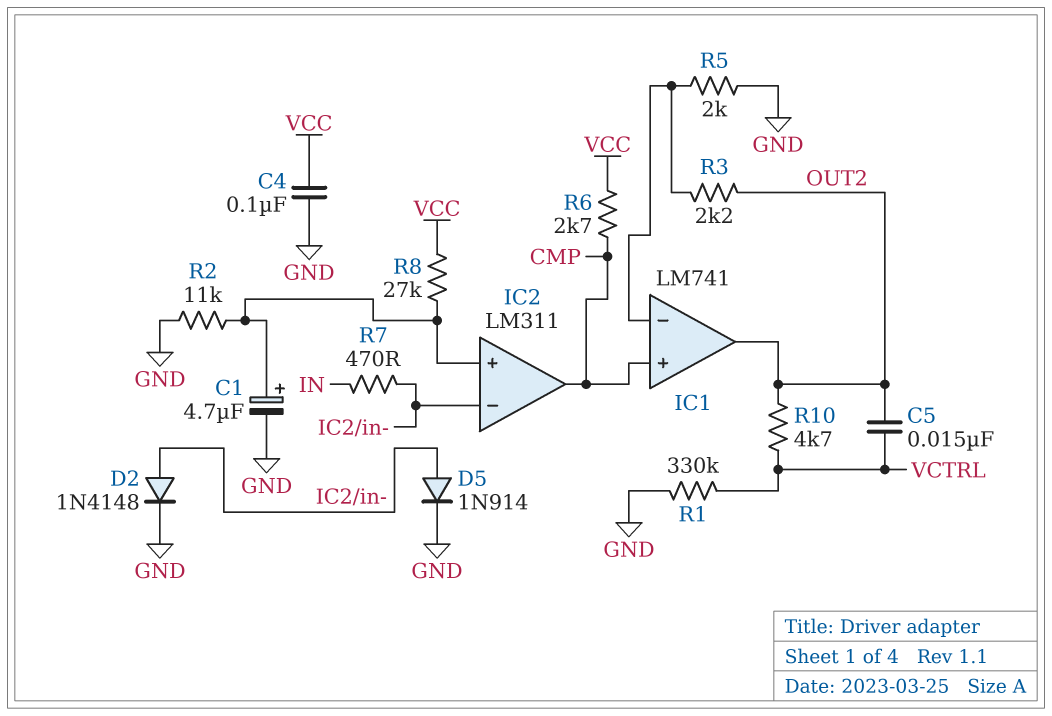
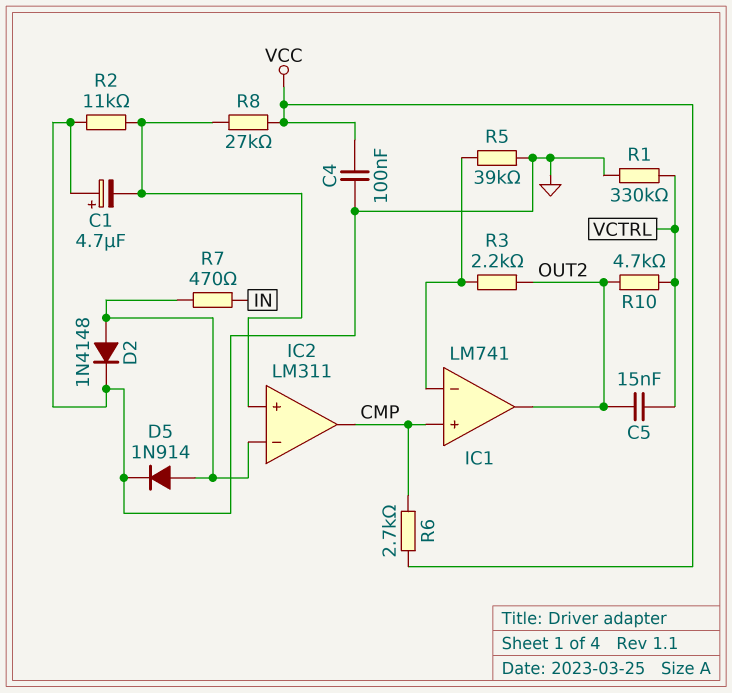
C1: 4.7uF (plus IC2/in+, minus GND) -> 4.7uF (plus GND, minus IC2/in+)
R5: 2k (GND, IC1/in-) -> 39k (GND, IC1/in-)

